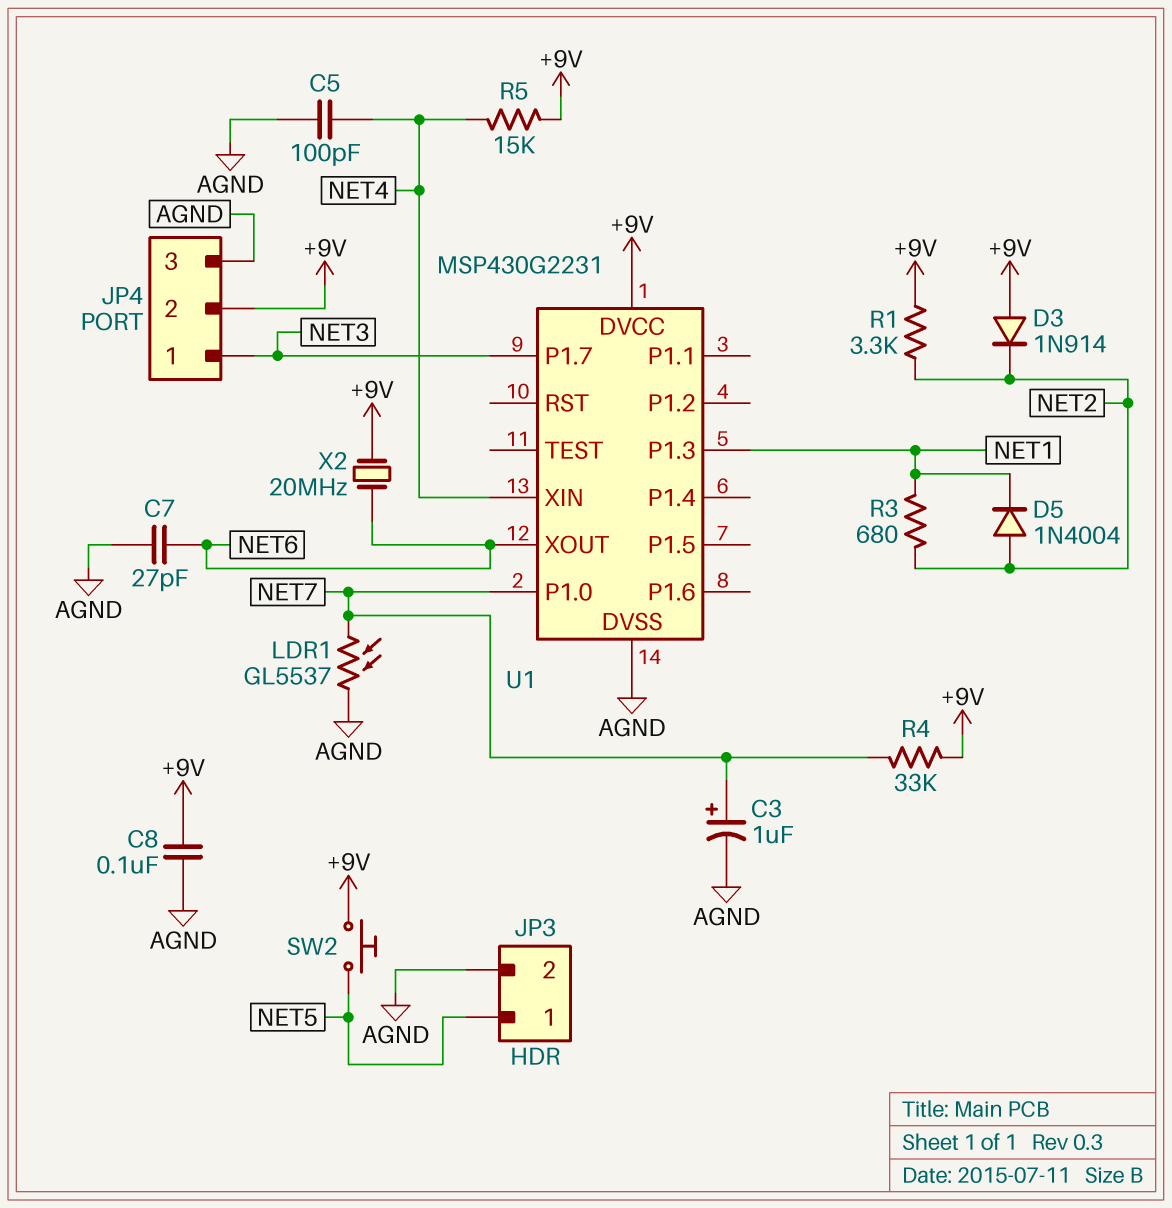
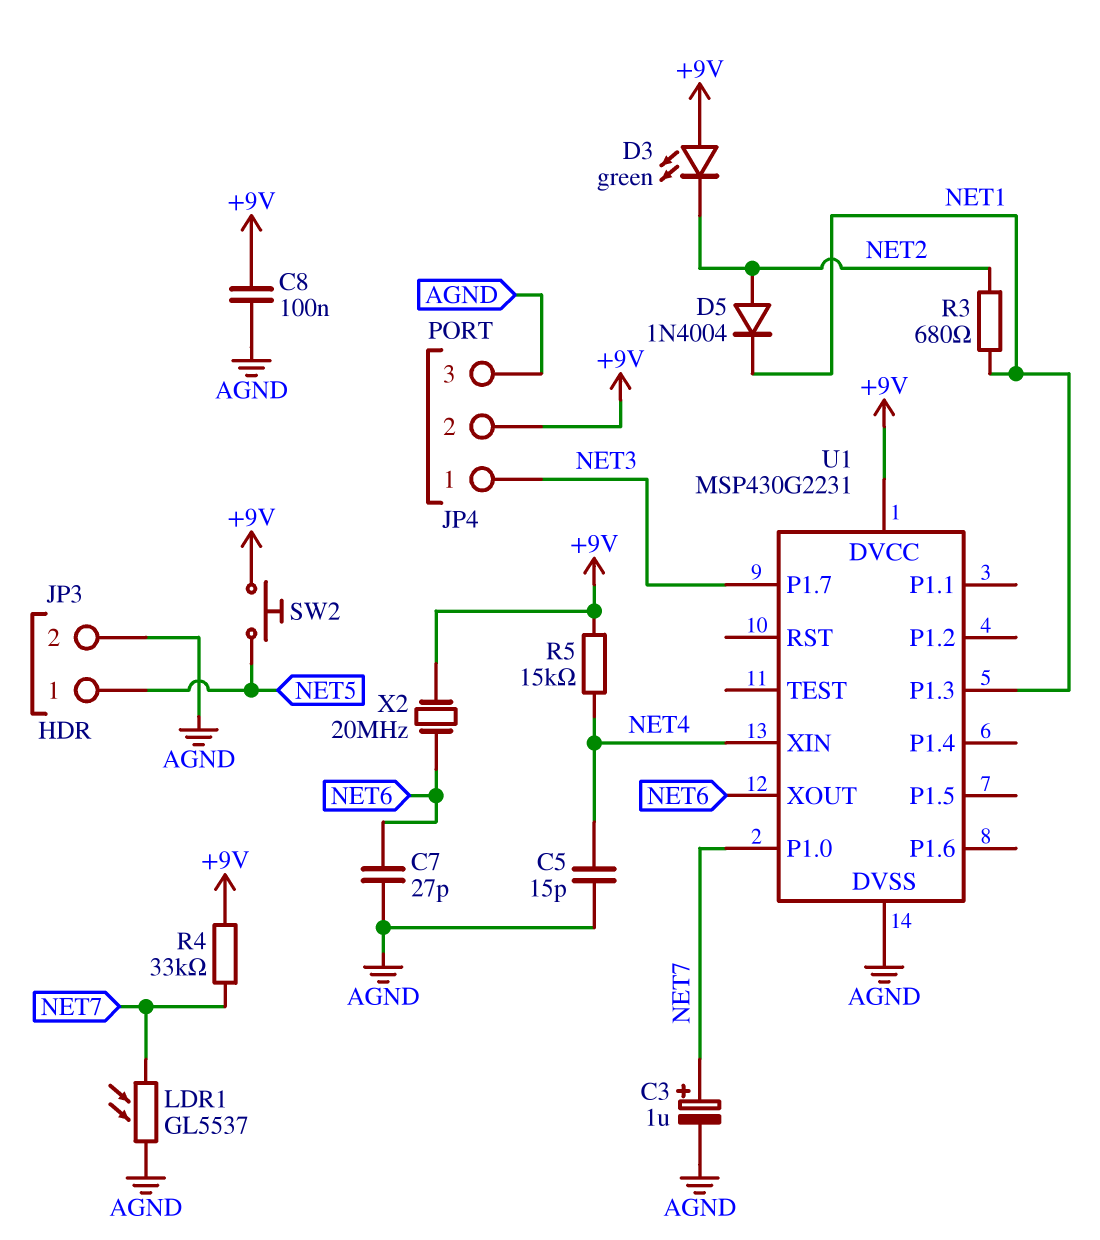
C5: 100pF (AGND, NET4) -> 15pF (AGND, NET4)
D3: diode 1N914 (A +9V, K NET2) -> LED green (A +9V, K NET2)
R1: 3.3k (+9V, NET2) -> none

